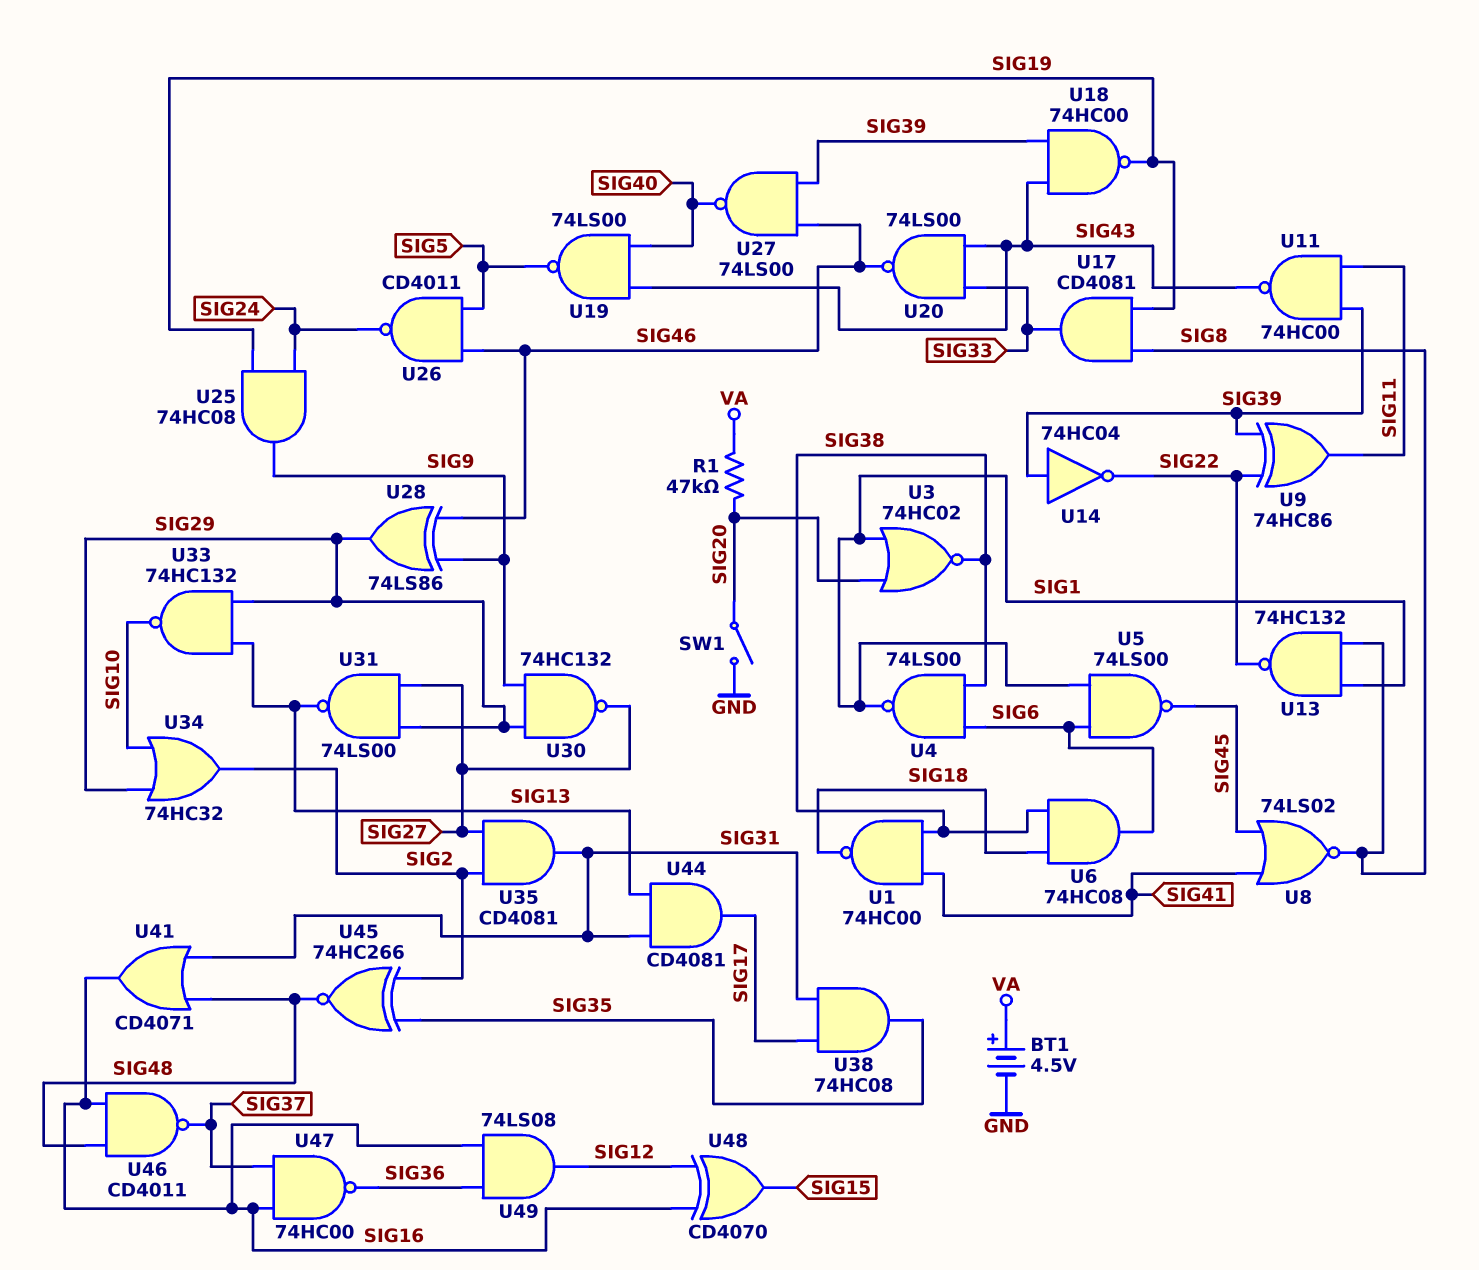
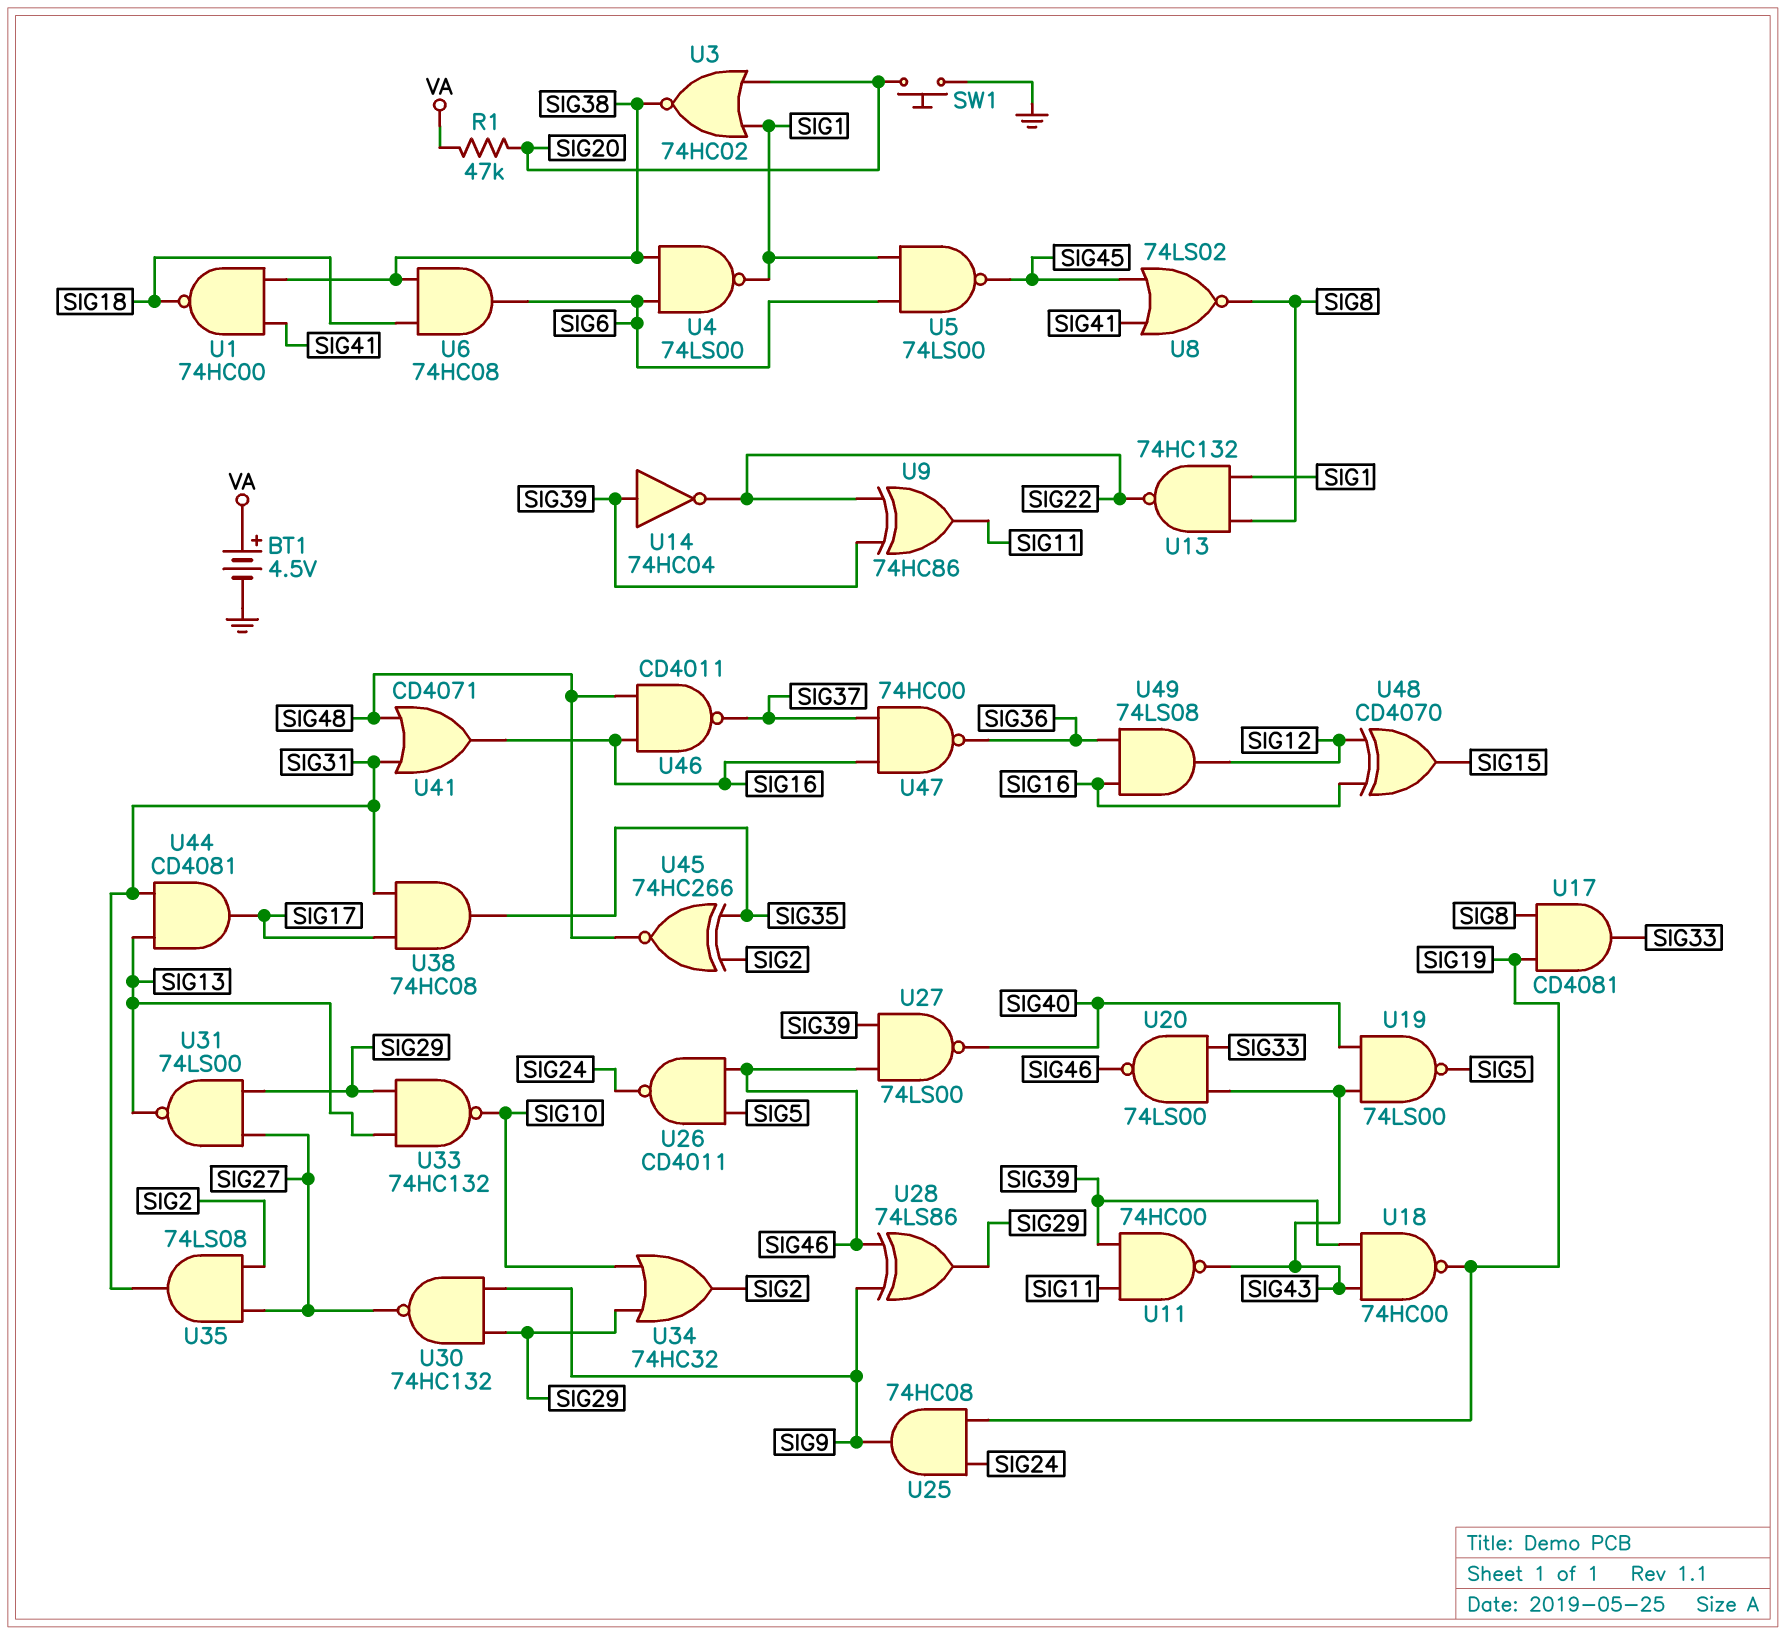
SW1: switch (GND, SIG20) -> button (GND, SIG20)
U35: AND CD4081 (in SIG2, in SIG27, out SIG31) -> AND 74LS08 (in SIG2, in SIG27, out SIG31)

